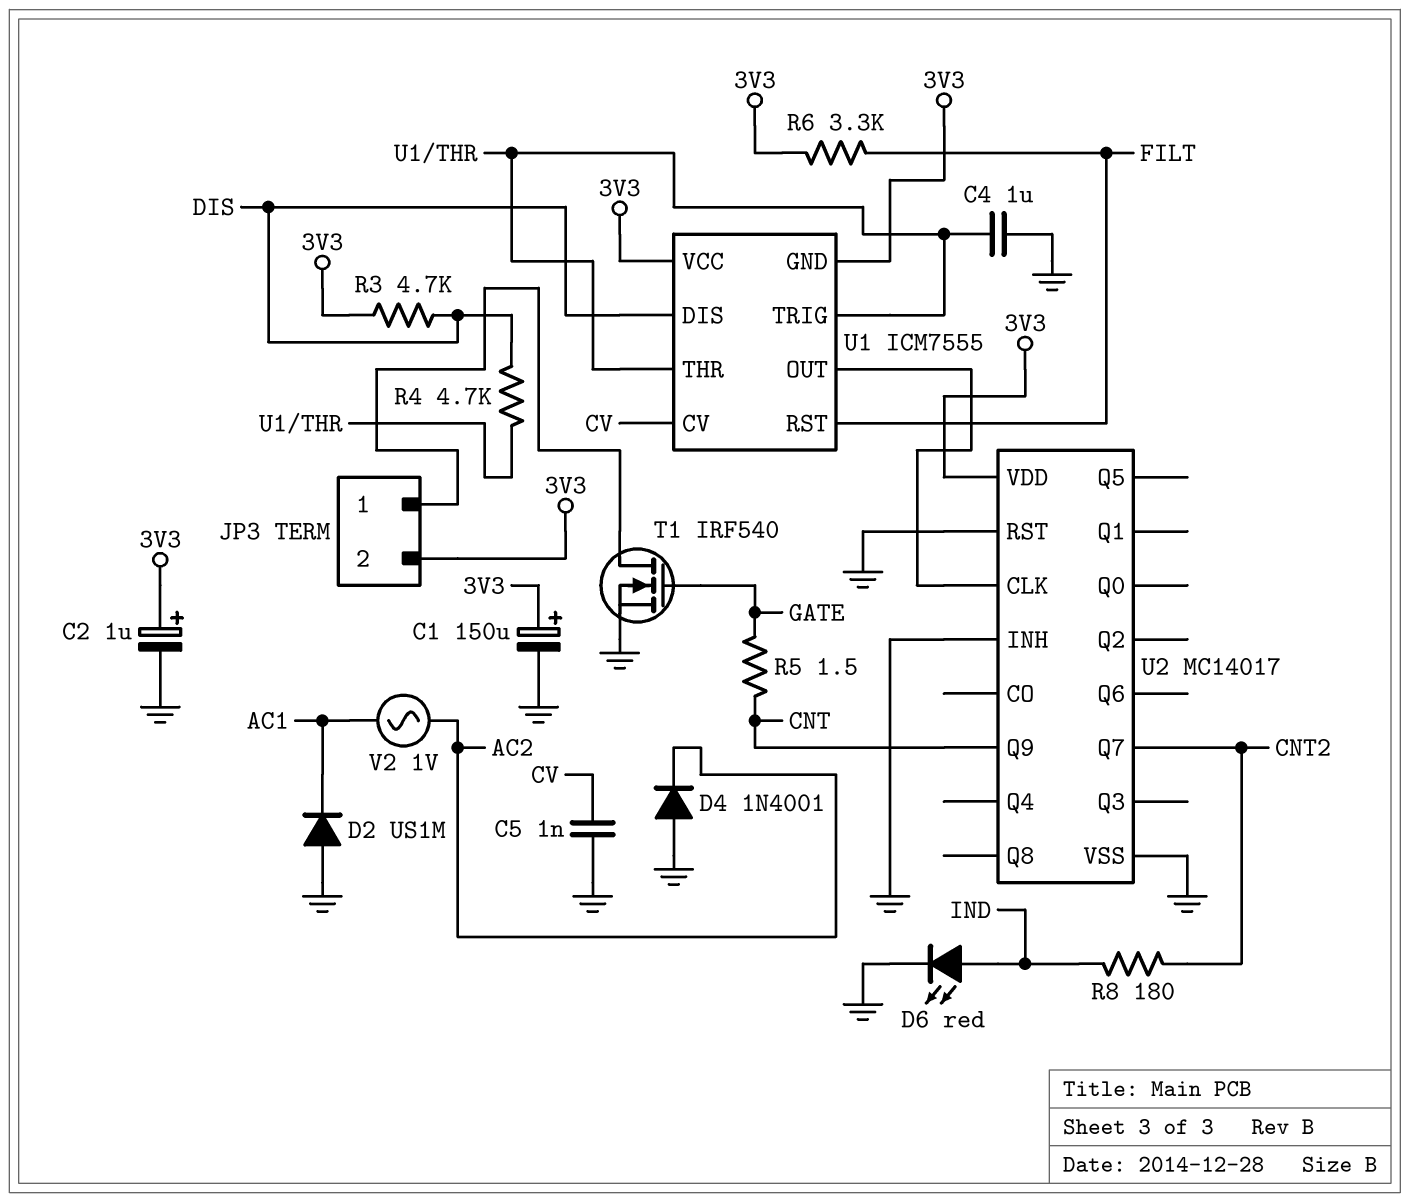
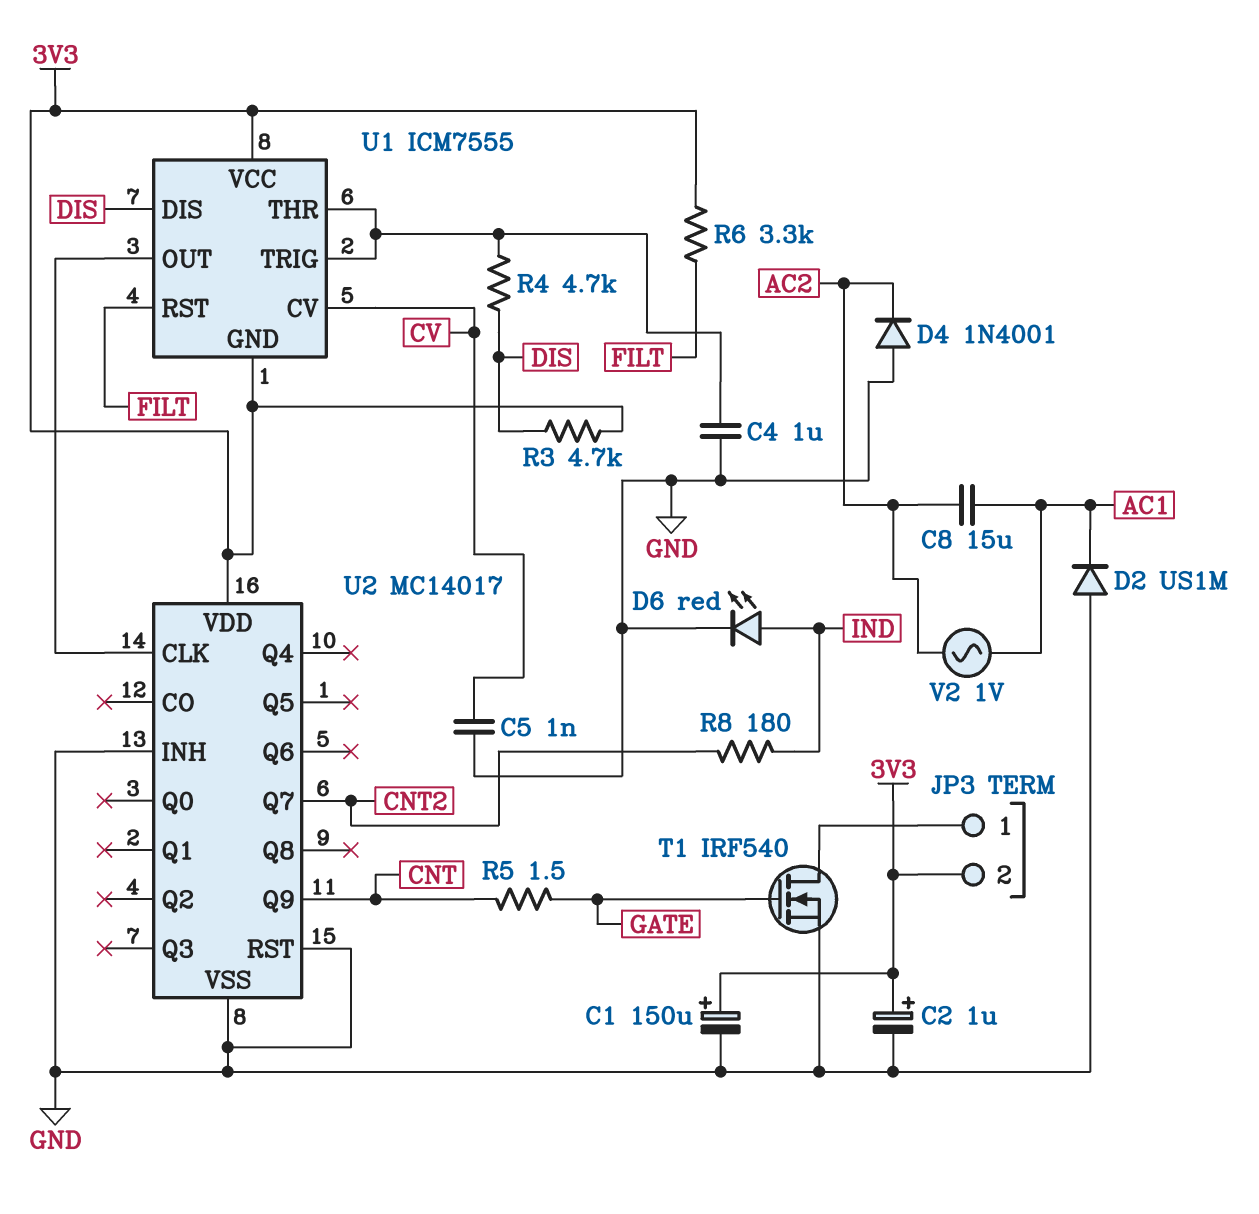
C8: none -> 15uF (AC1, AC2)

